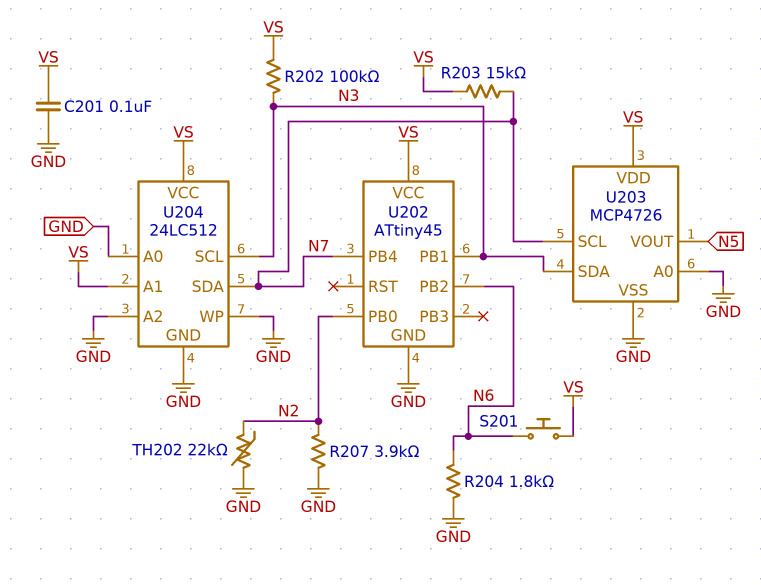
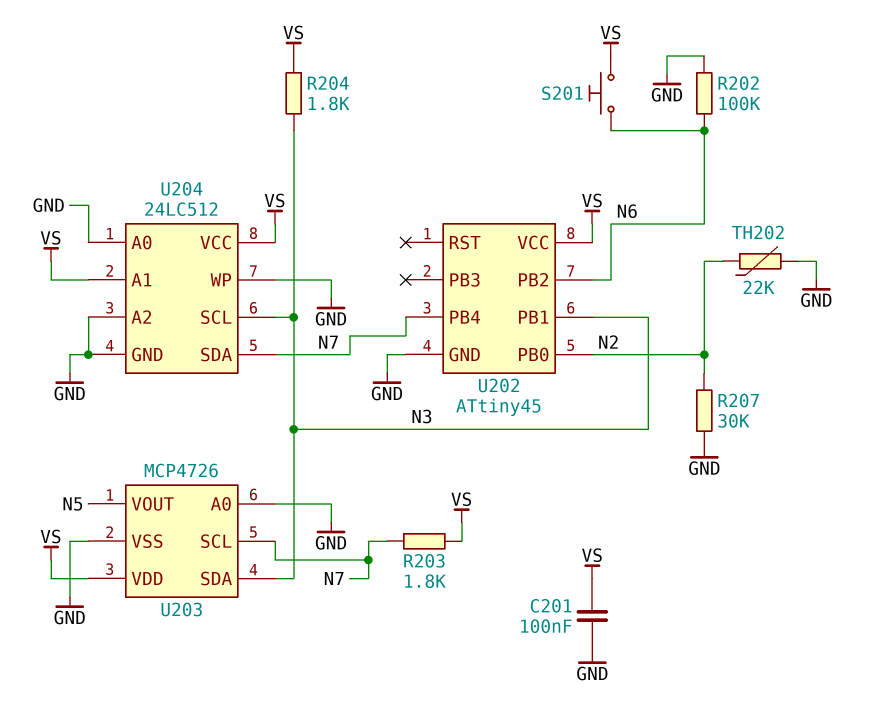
R202: 100k (N3, VS) -> 100k (GND, N6)
R203: 15k (N7, VS) -> 1.8k (N7, VS)
R204: 1.8k (GND, N6) -> 1.8k (N3, VS)
R207: 3.9k (GND, N2) -> 30k (GND, N2)

